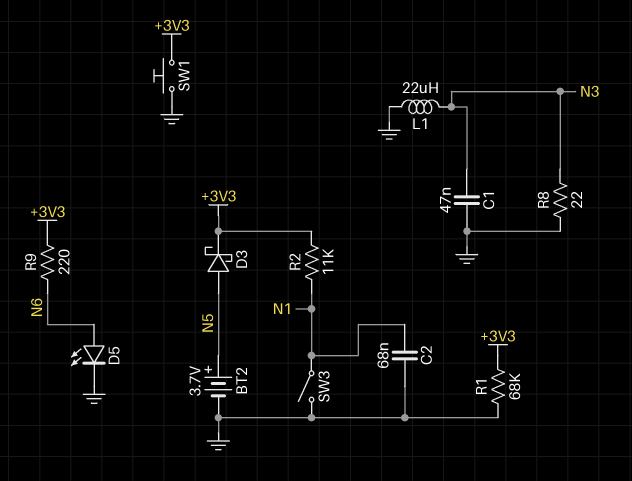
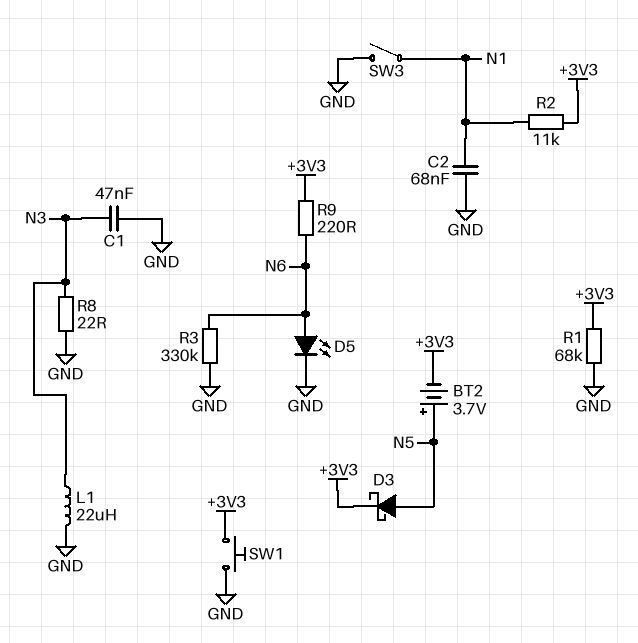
BT2: 3.7V (plus N5, minus GND) -> 3.7V (plus N5, minus +3V3)
R3: none -> 330k (GND, N6)

